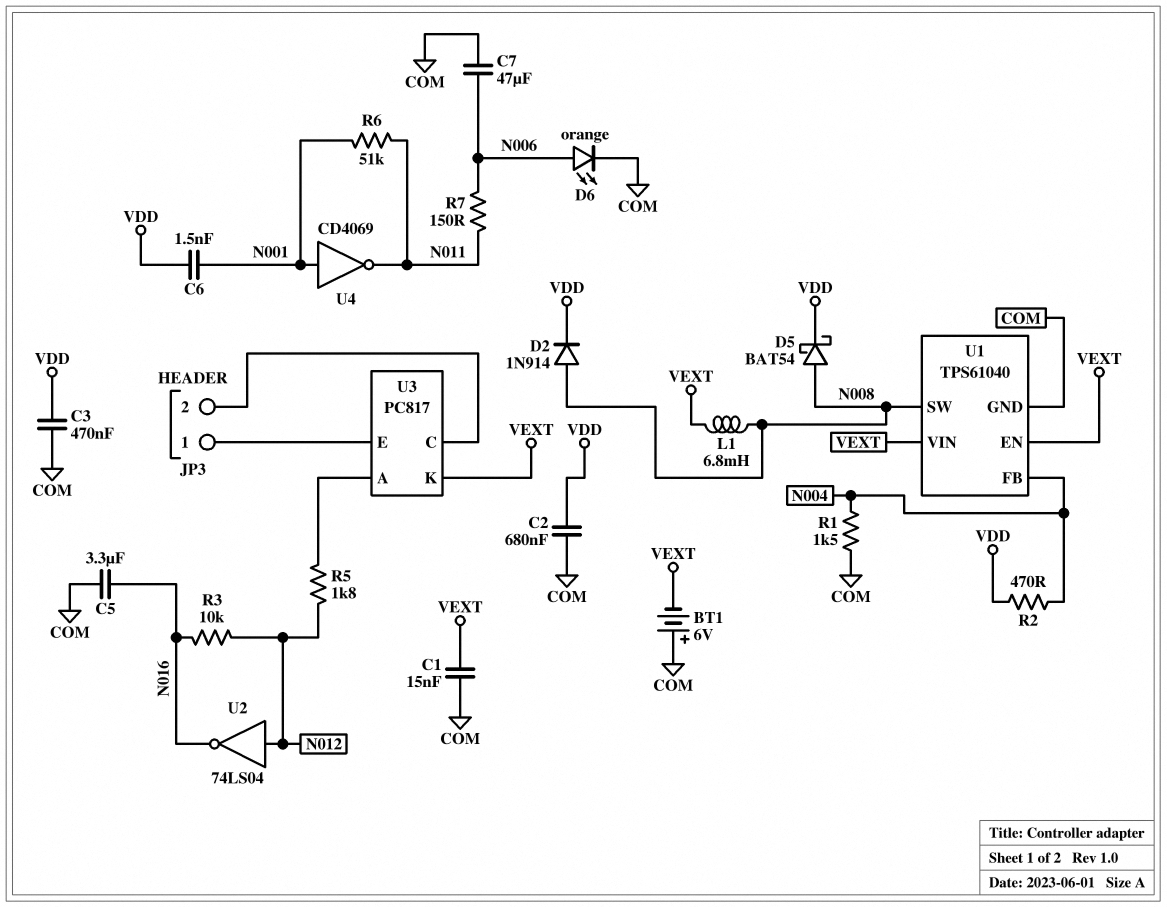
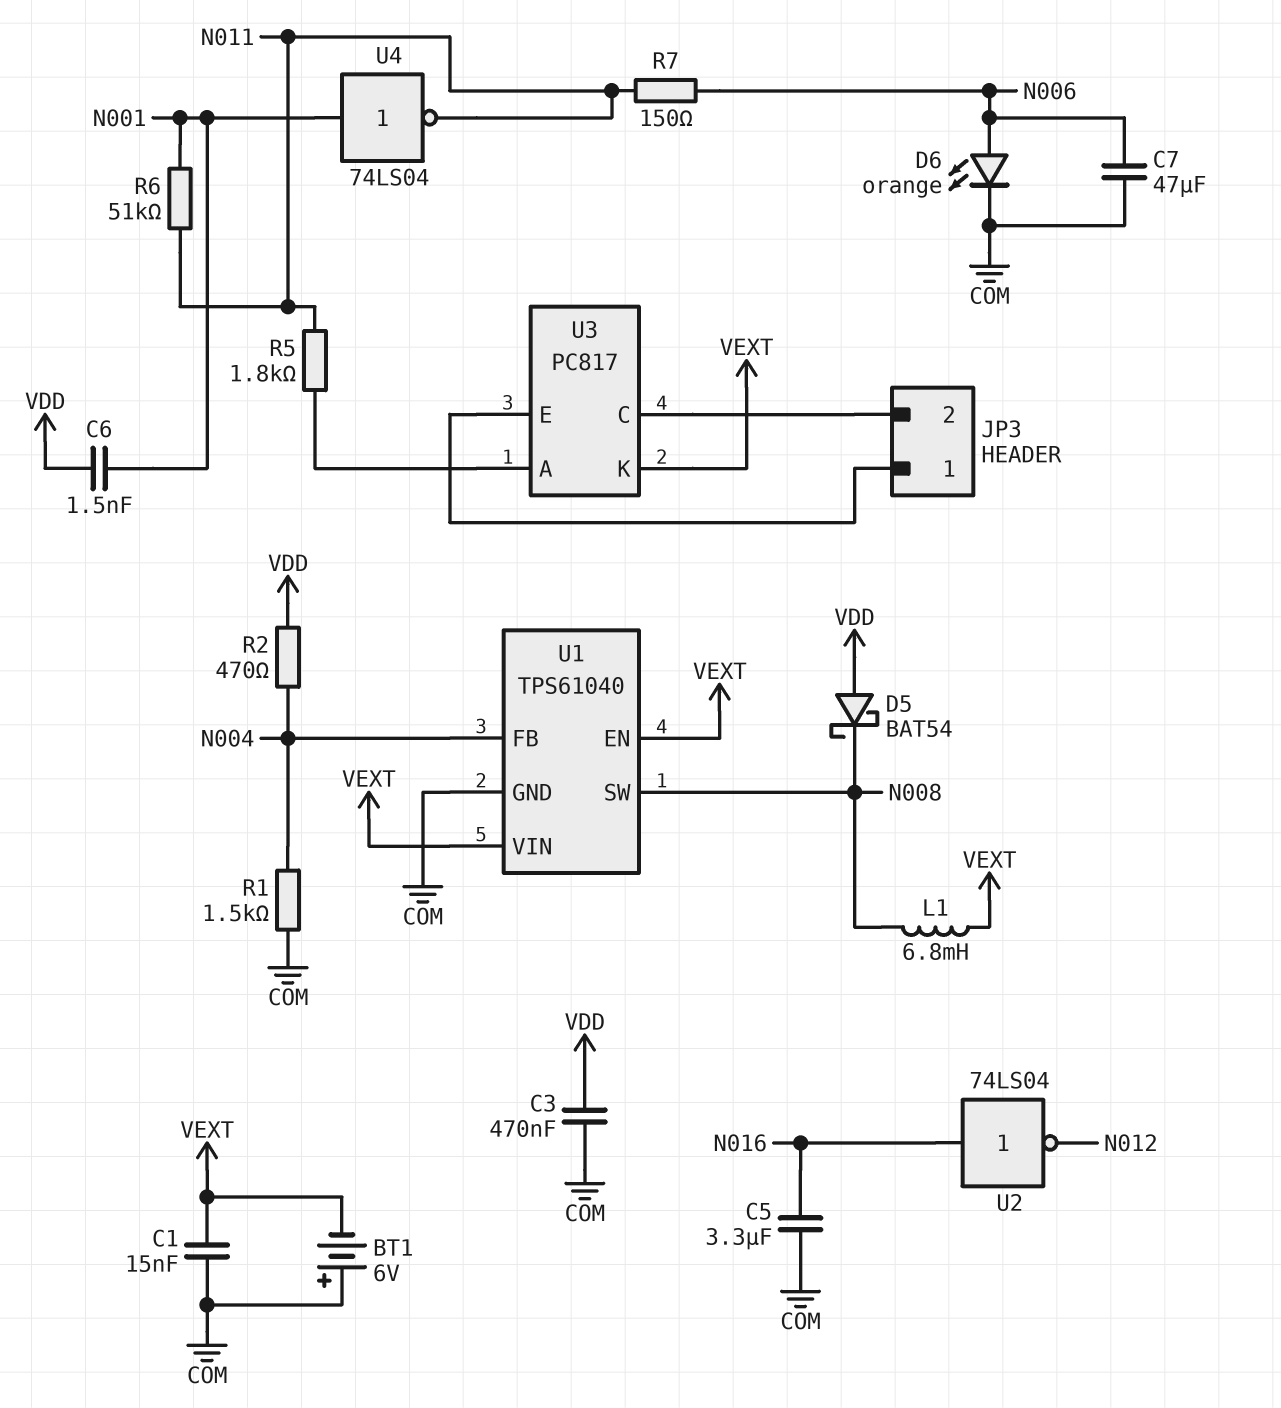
C2: 680nF (COM, VDD) -> none
D2: diode 1N914 (A N008, K VDD) -> none
D5: schottky BAT54 (A N008, K VDD) -> schottky BAT54 (A VDD, K N008)
R3: 10k (N012, N016) -> none
R5: 1.8k (N012, U3/A) -> 1.8k (N011, U3/A)
U2: NOT 74LS04 (in N012, out N016) -> NOT 74LS04 (in N016, out N012)
U4: NOT CD4069 (in N001, out N011) -> NOT 74LS04 (in N001, out N011)

